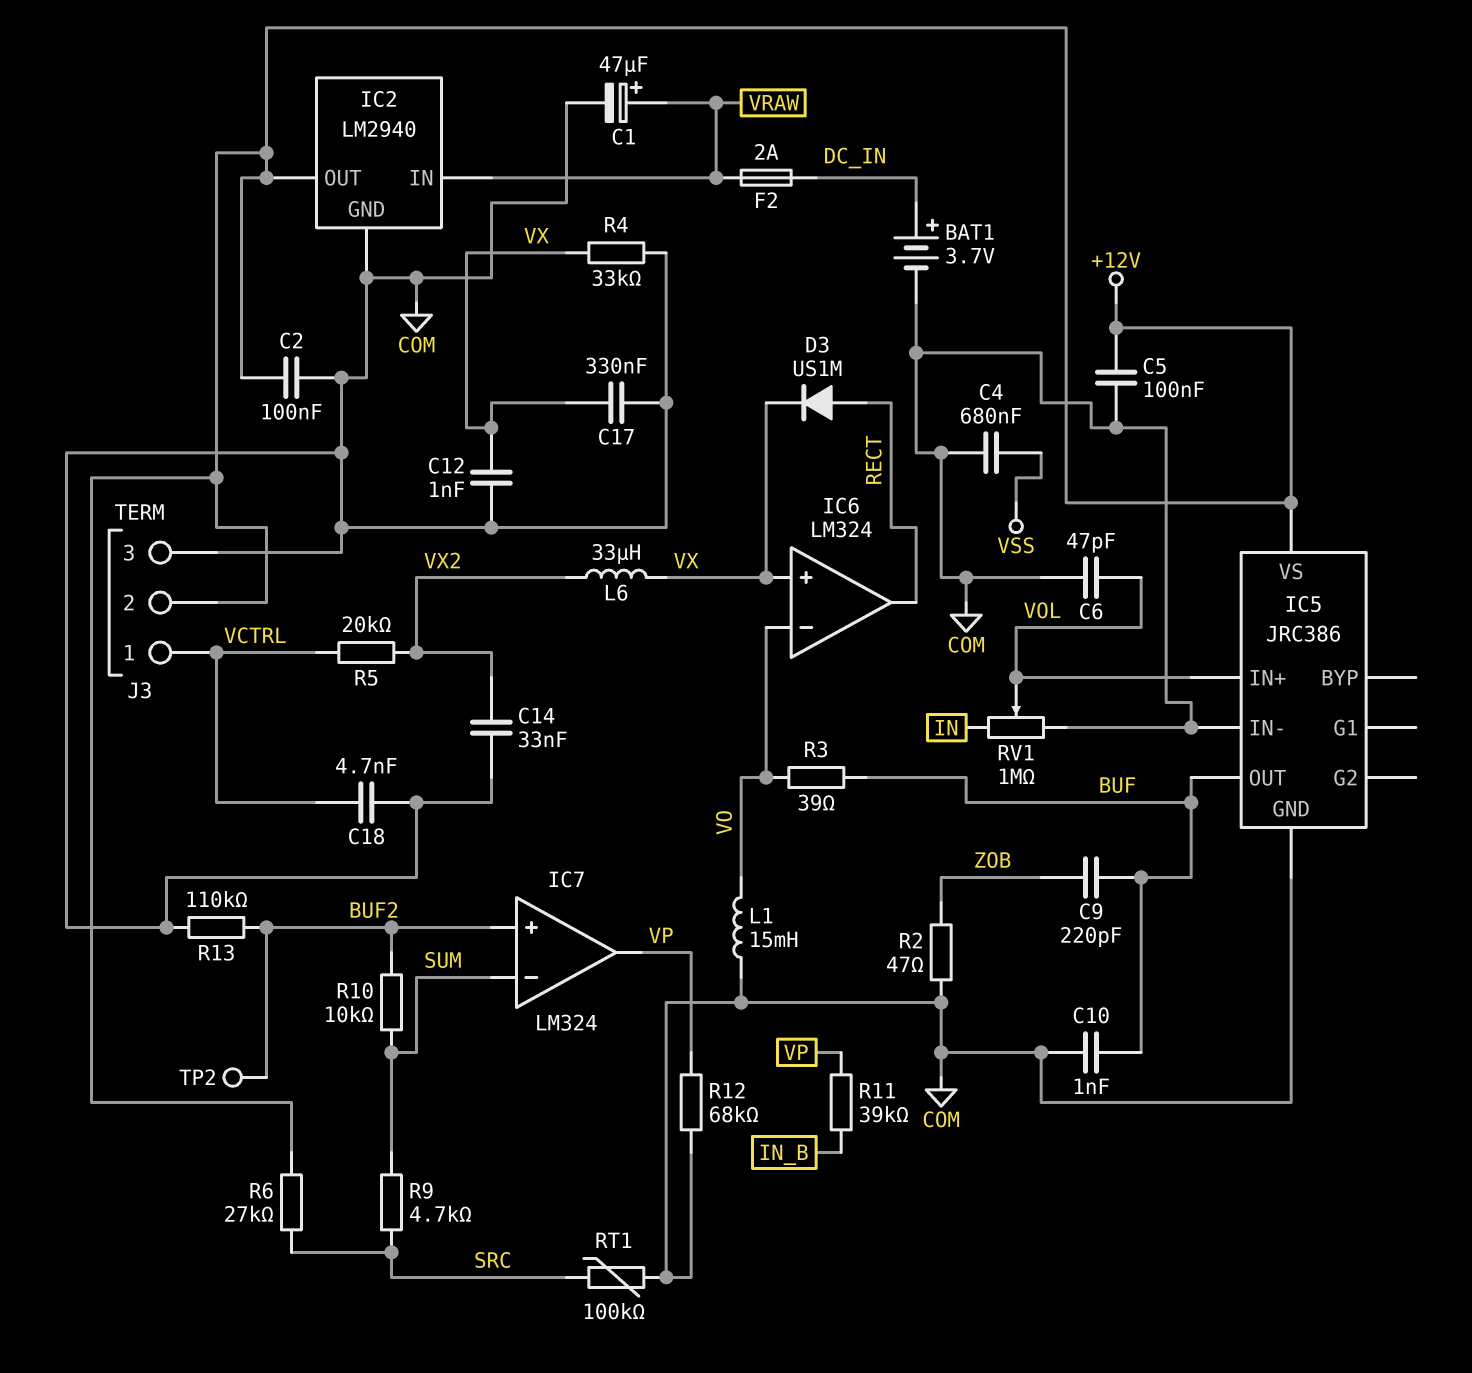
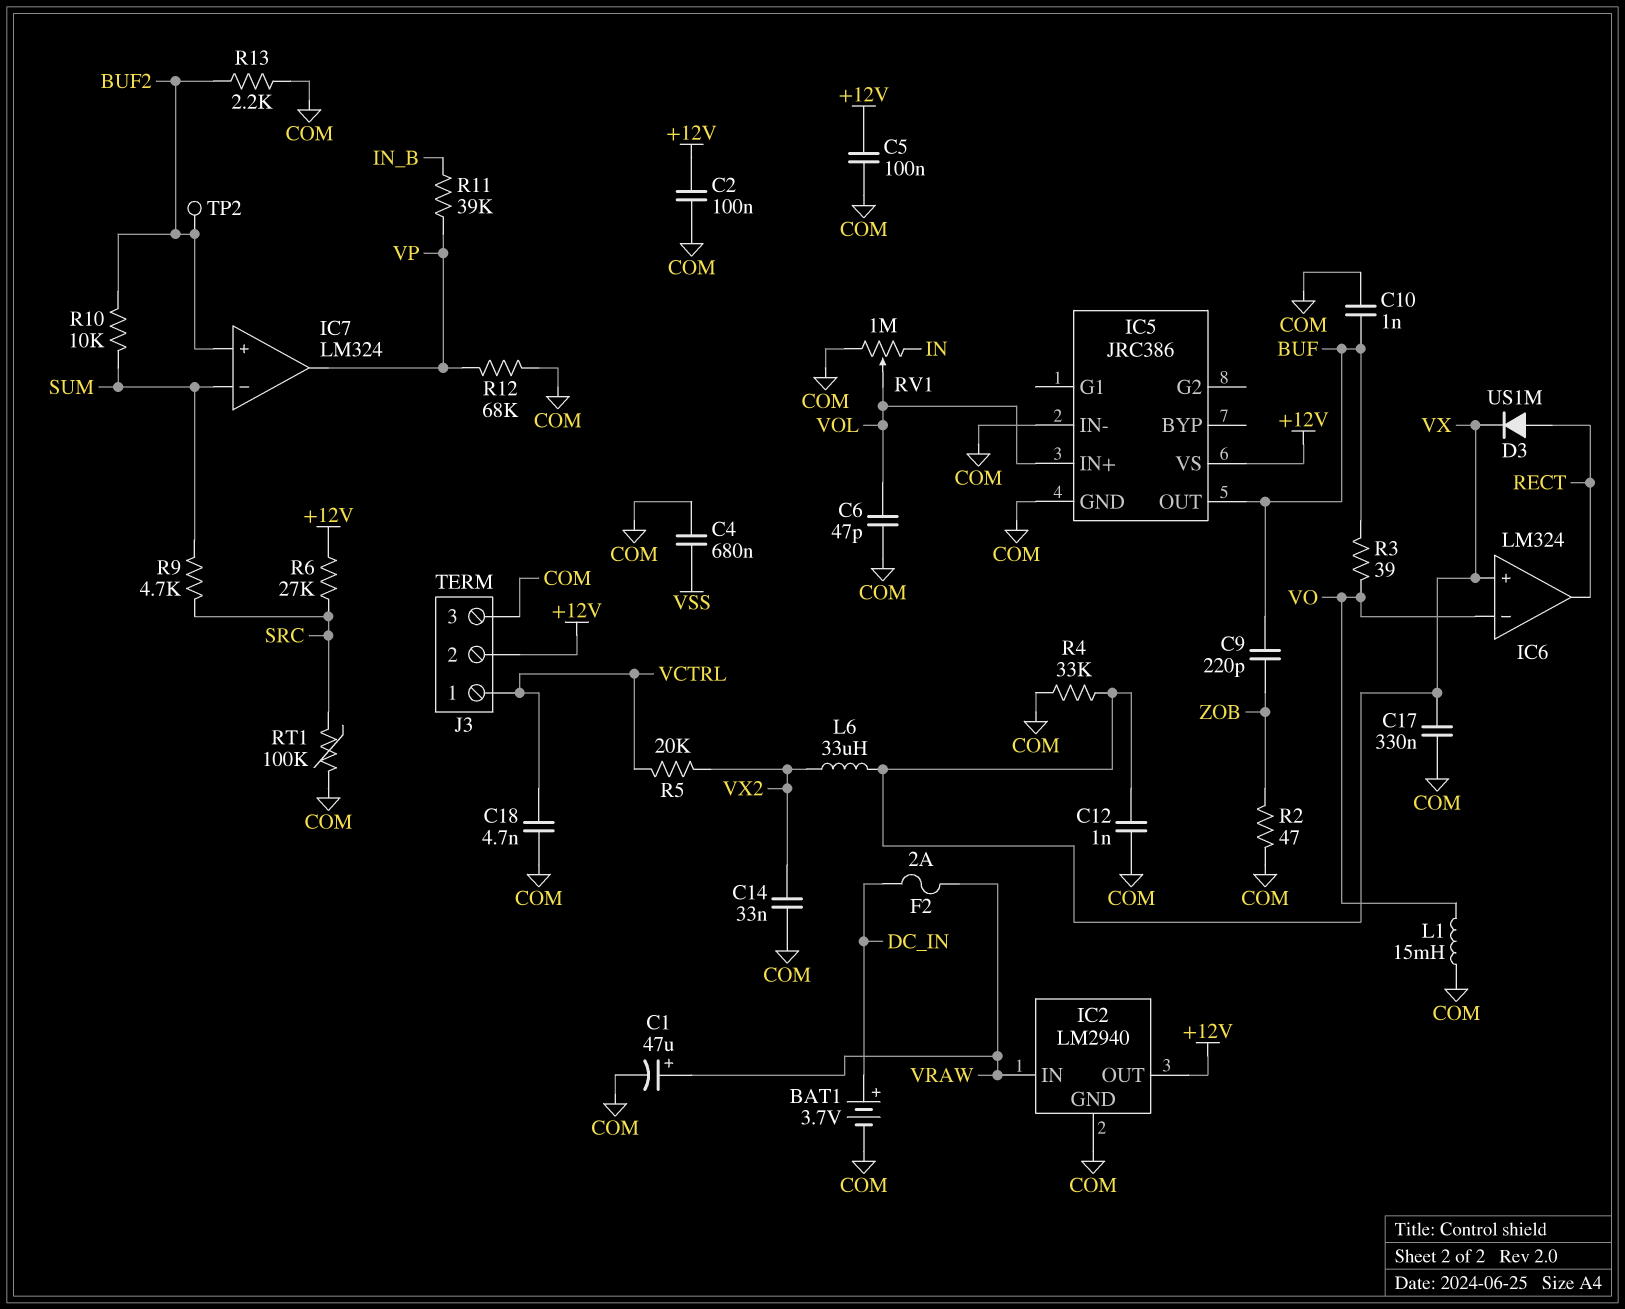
R13: 110k (BUF2, COM) -> 2.2k (BUF2, COM)

